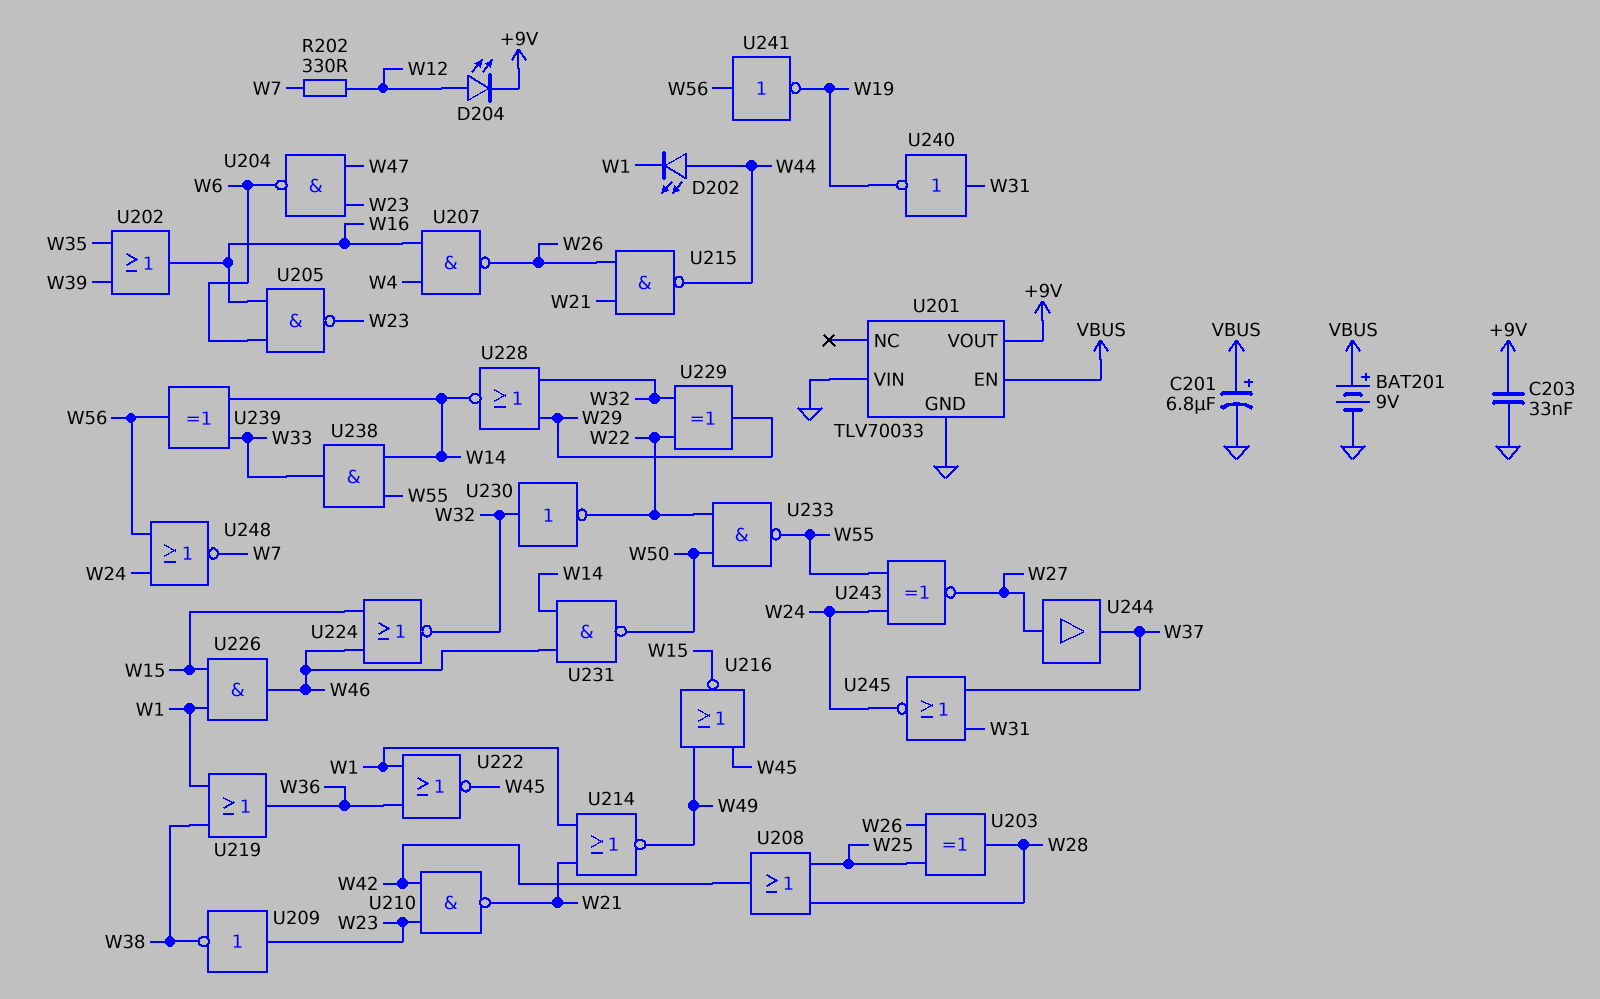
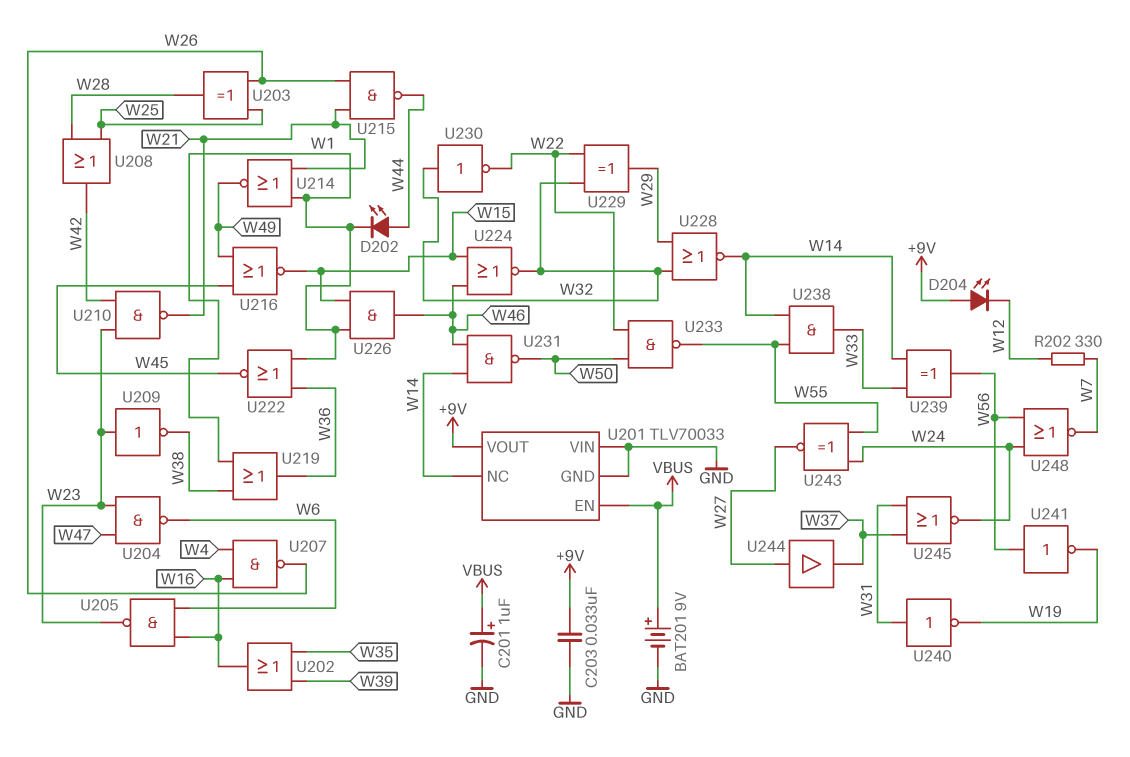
C201: 6.8uF (plus VBUS, minus GND) -> 1uF (plus VBUS, minus GND)
D204: LED (A W12, K +9V) -> LED (A +9V, K W12)
U201 pin NC: none -> W14

